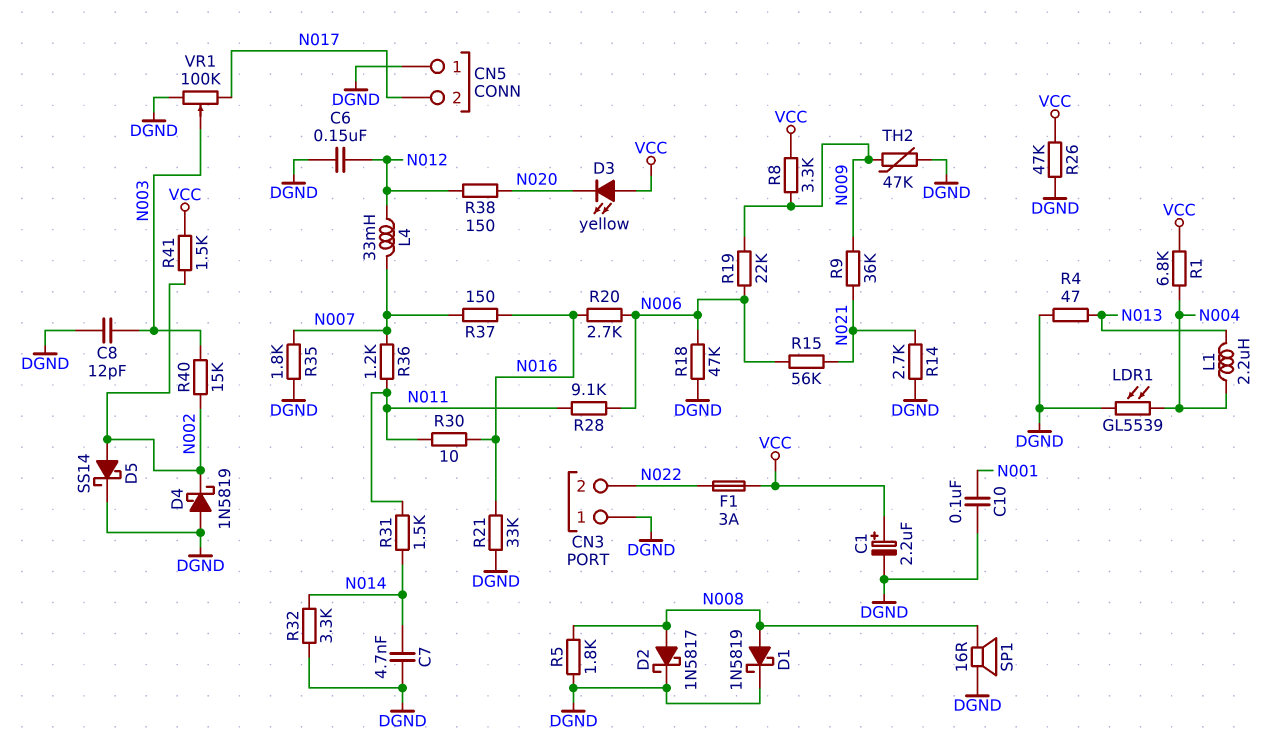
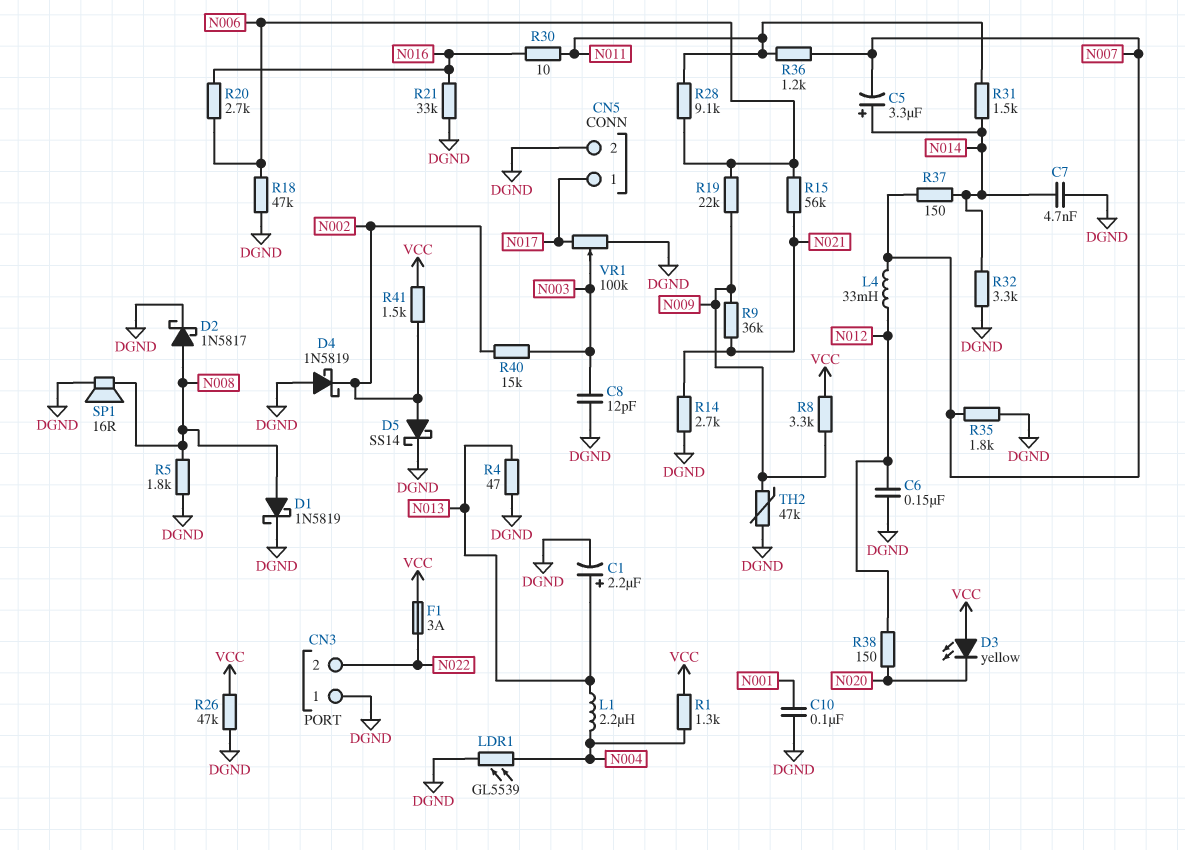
C1: 2.2uF (plus VCC, minus DGND) -> 2.2uF (plus N013, minus DGND)
C5: none -> 3.3uF (plus N014, minus N007)
CN5 pin 1: DGND -> N017
CN5 pin 2: N017 -> DGND
R1: 6.8k (N004, VCC) -> 1.3k (N004, VCC)
R37: 150 (N007, N016) -> 150 (N007, N014)

